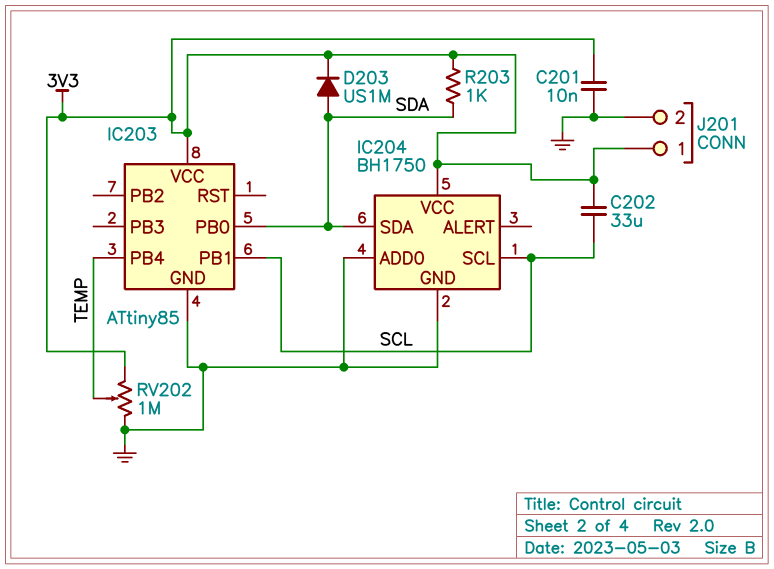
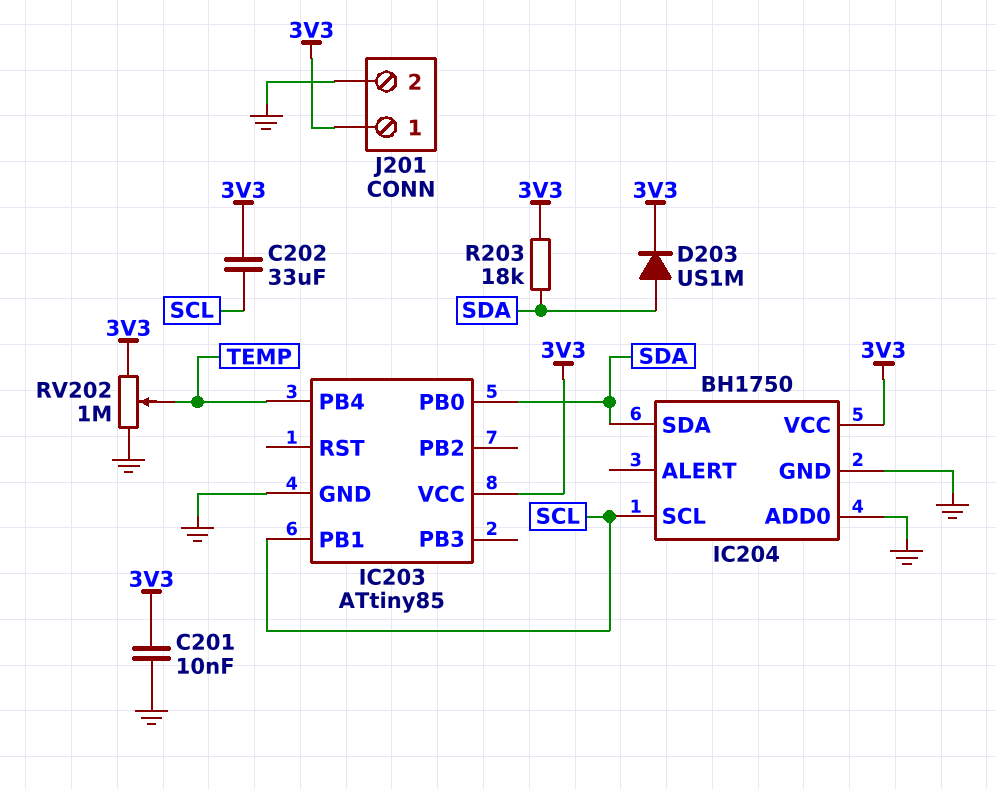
R203: 1k (3V3, SDA) -> 18k (3V3, SDA)

